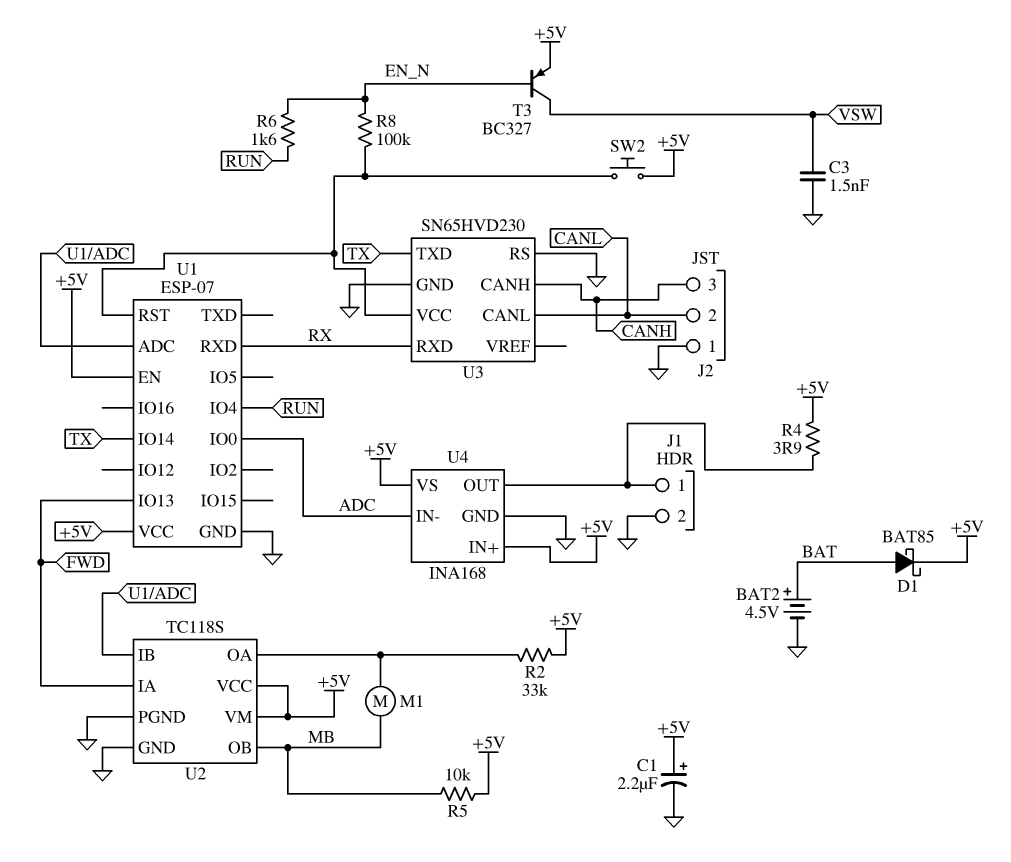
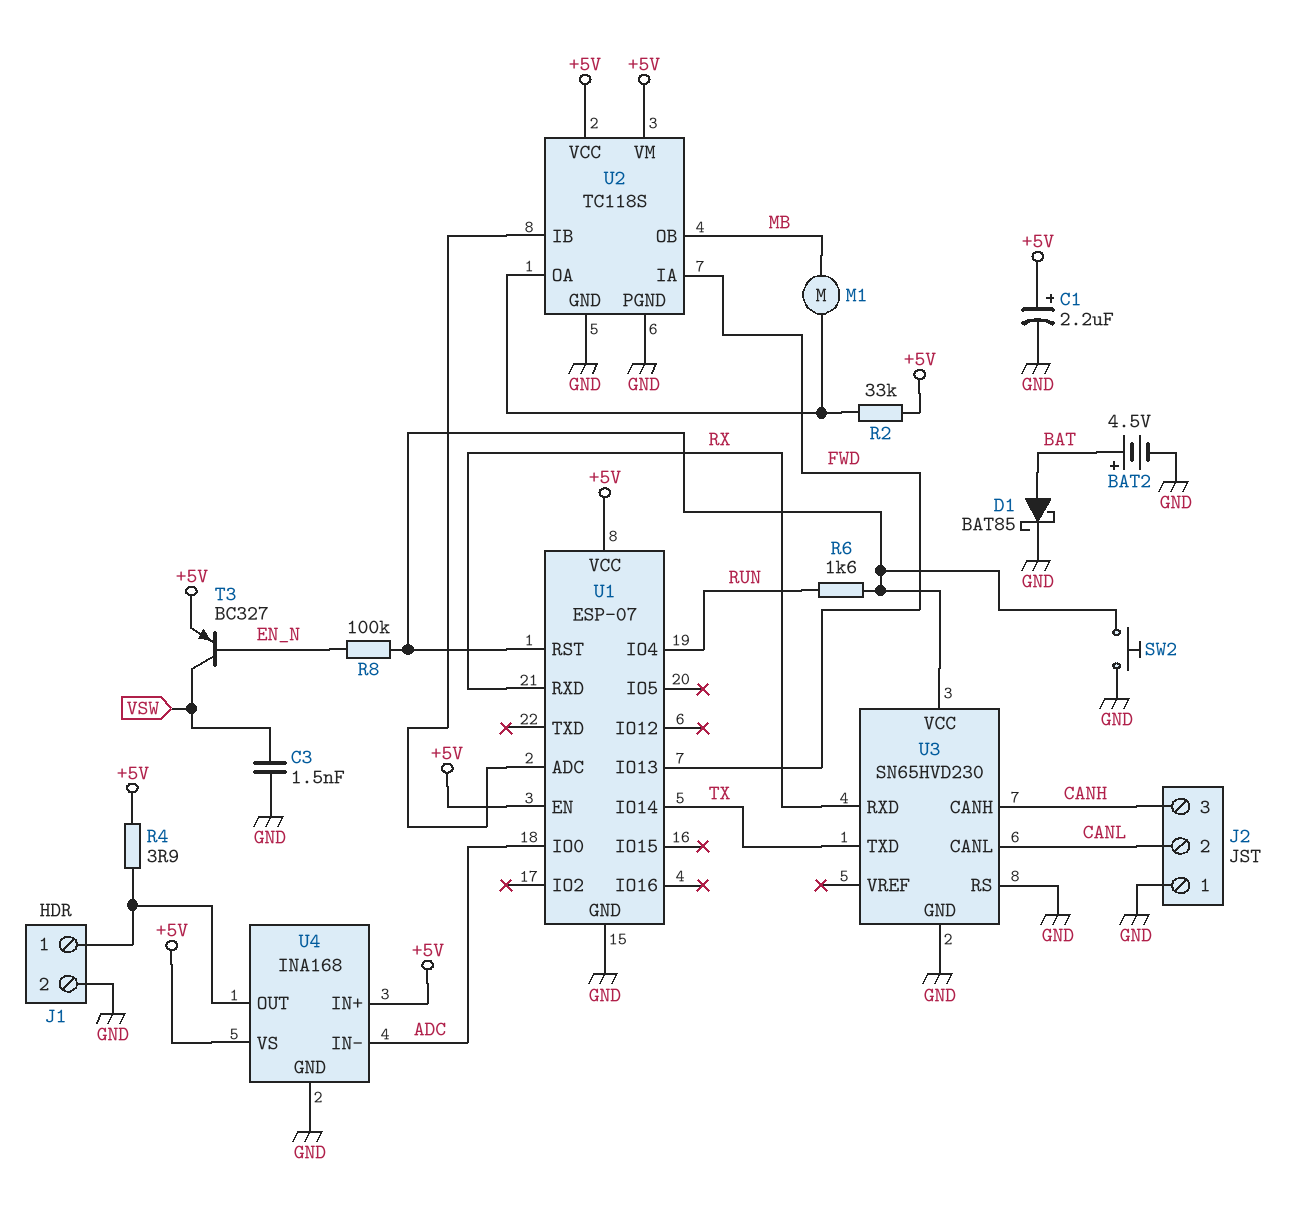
D1: schottky BAT85 (A BAT, K +5V) -> schottky BAT85 (A BAT, K GND)
R5: 10k (+5V, MB) -> none
R6: 1.6k (EN_N, RUN) -> 1.6k (RUN, U1/RST)
SW2: button (+5V, U1/RST) -> button (GND, U1/RST)

